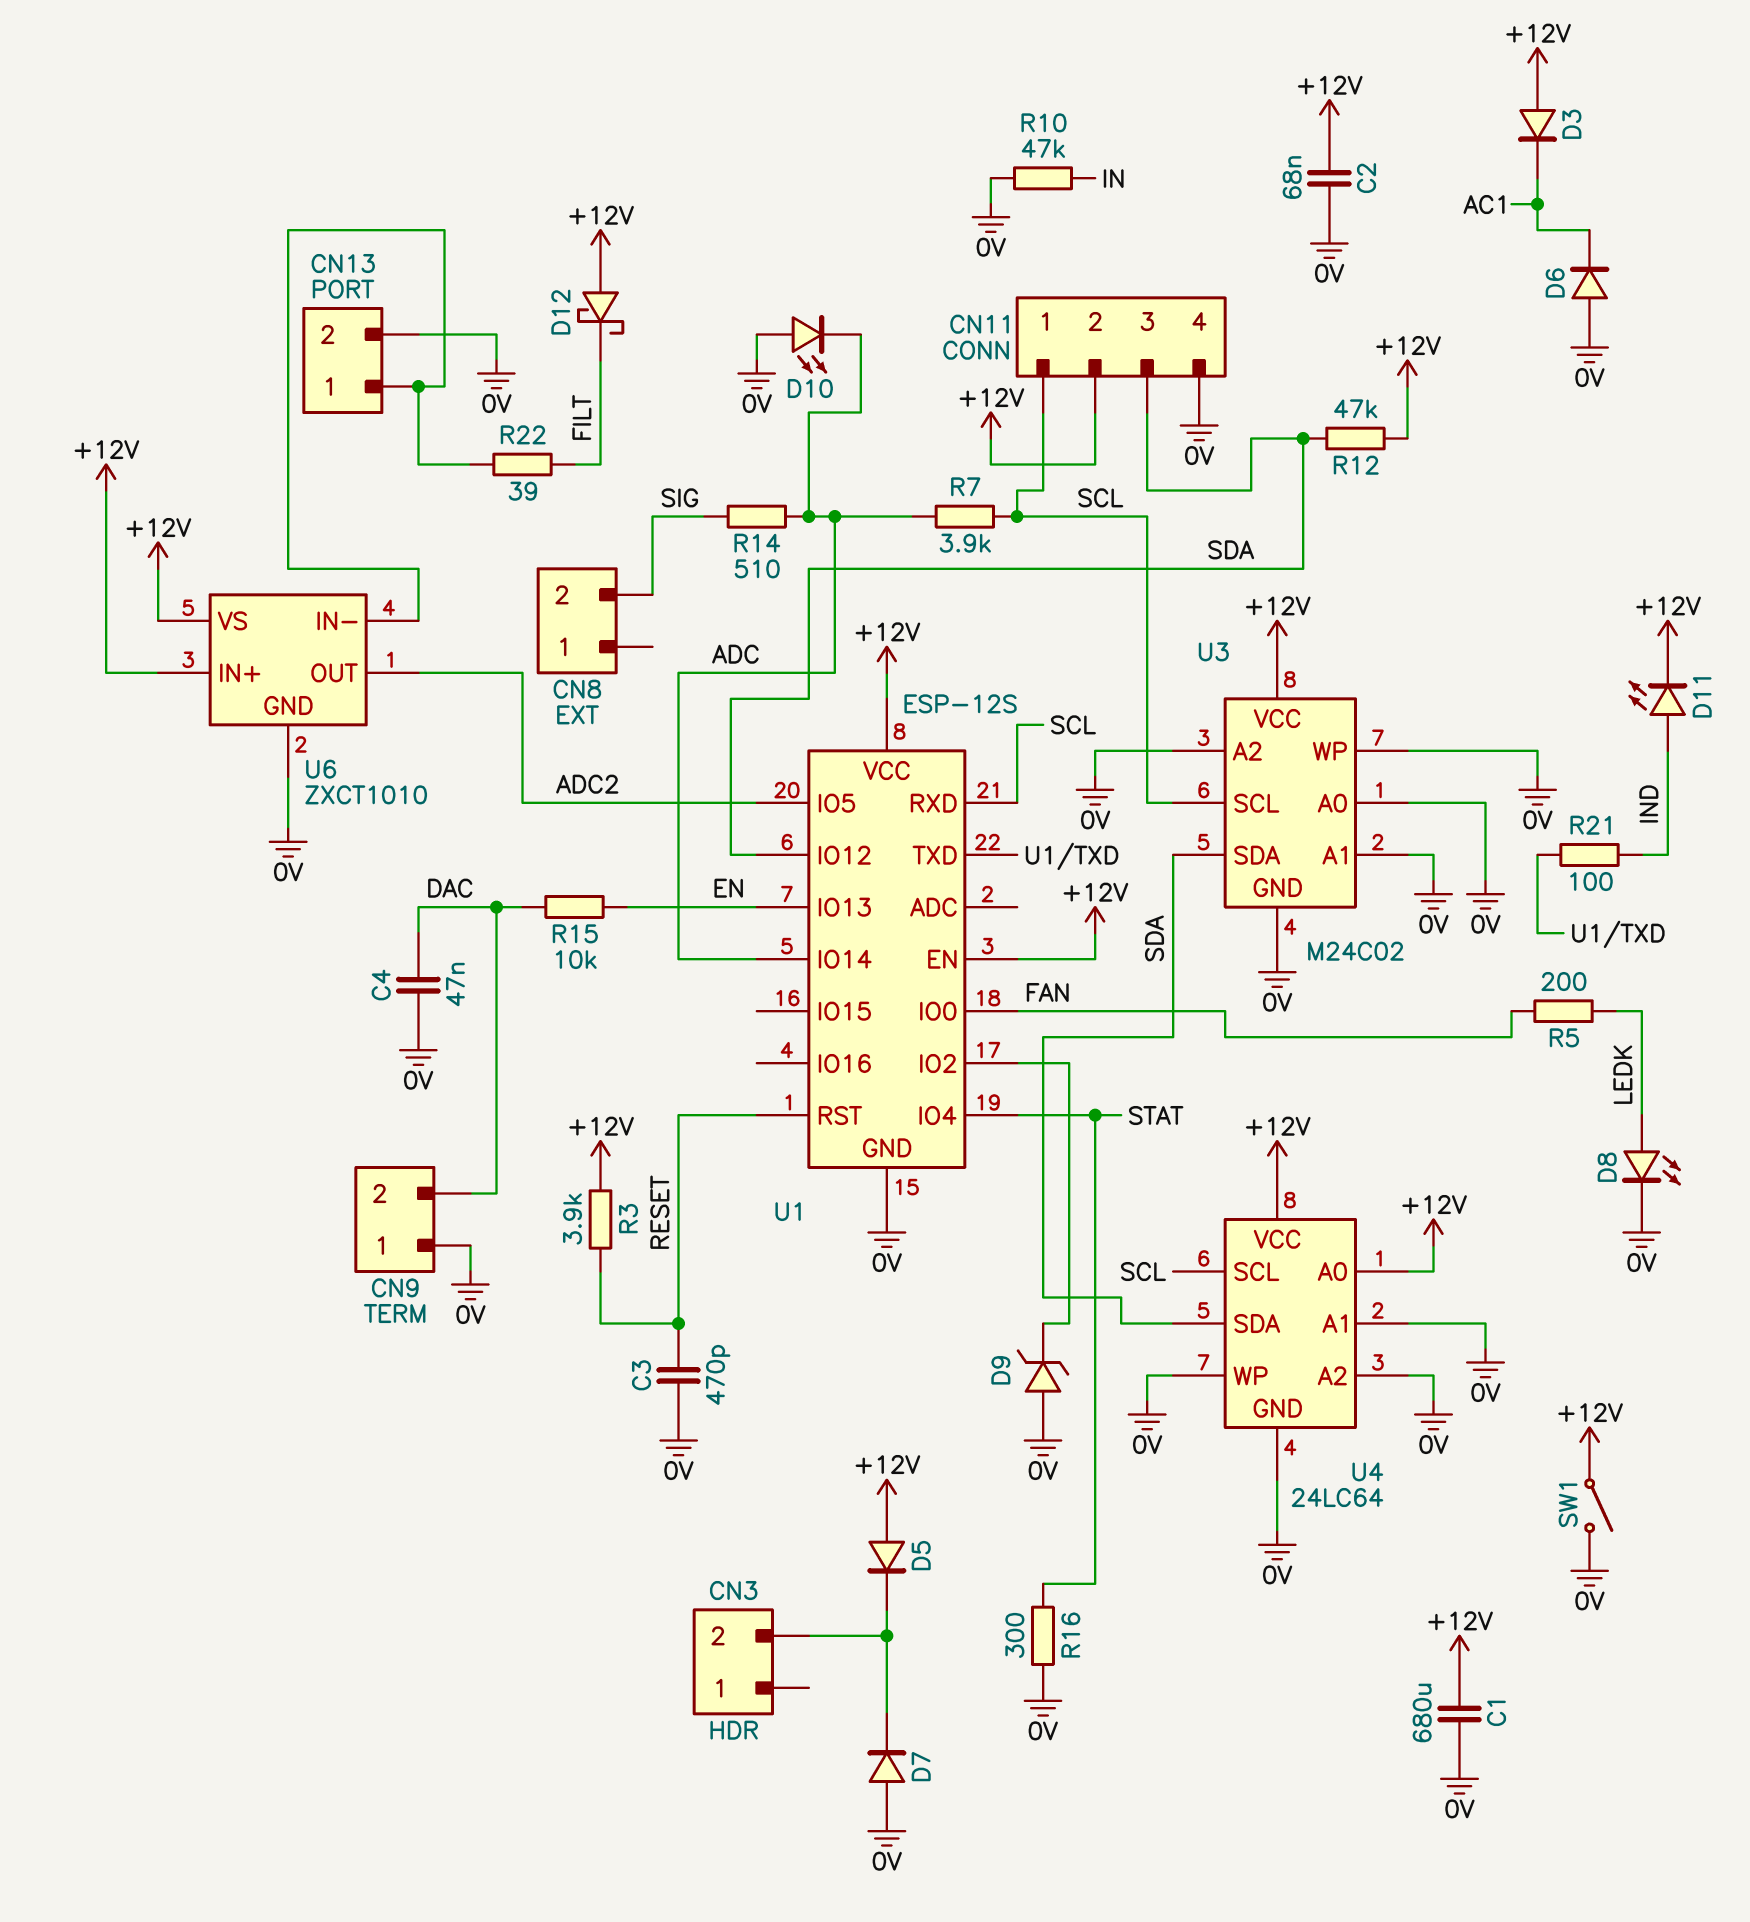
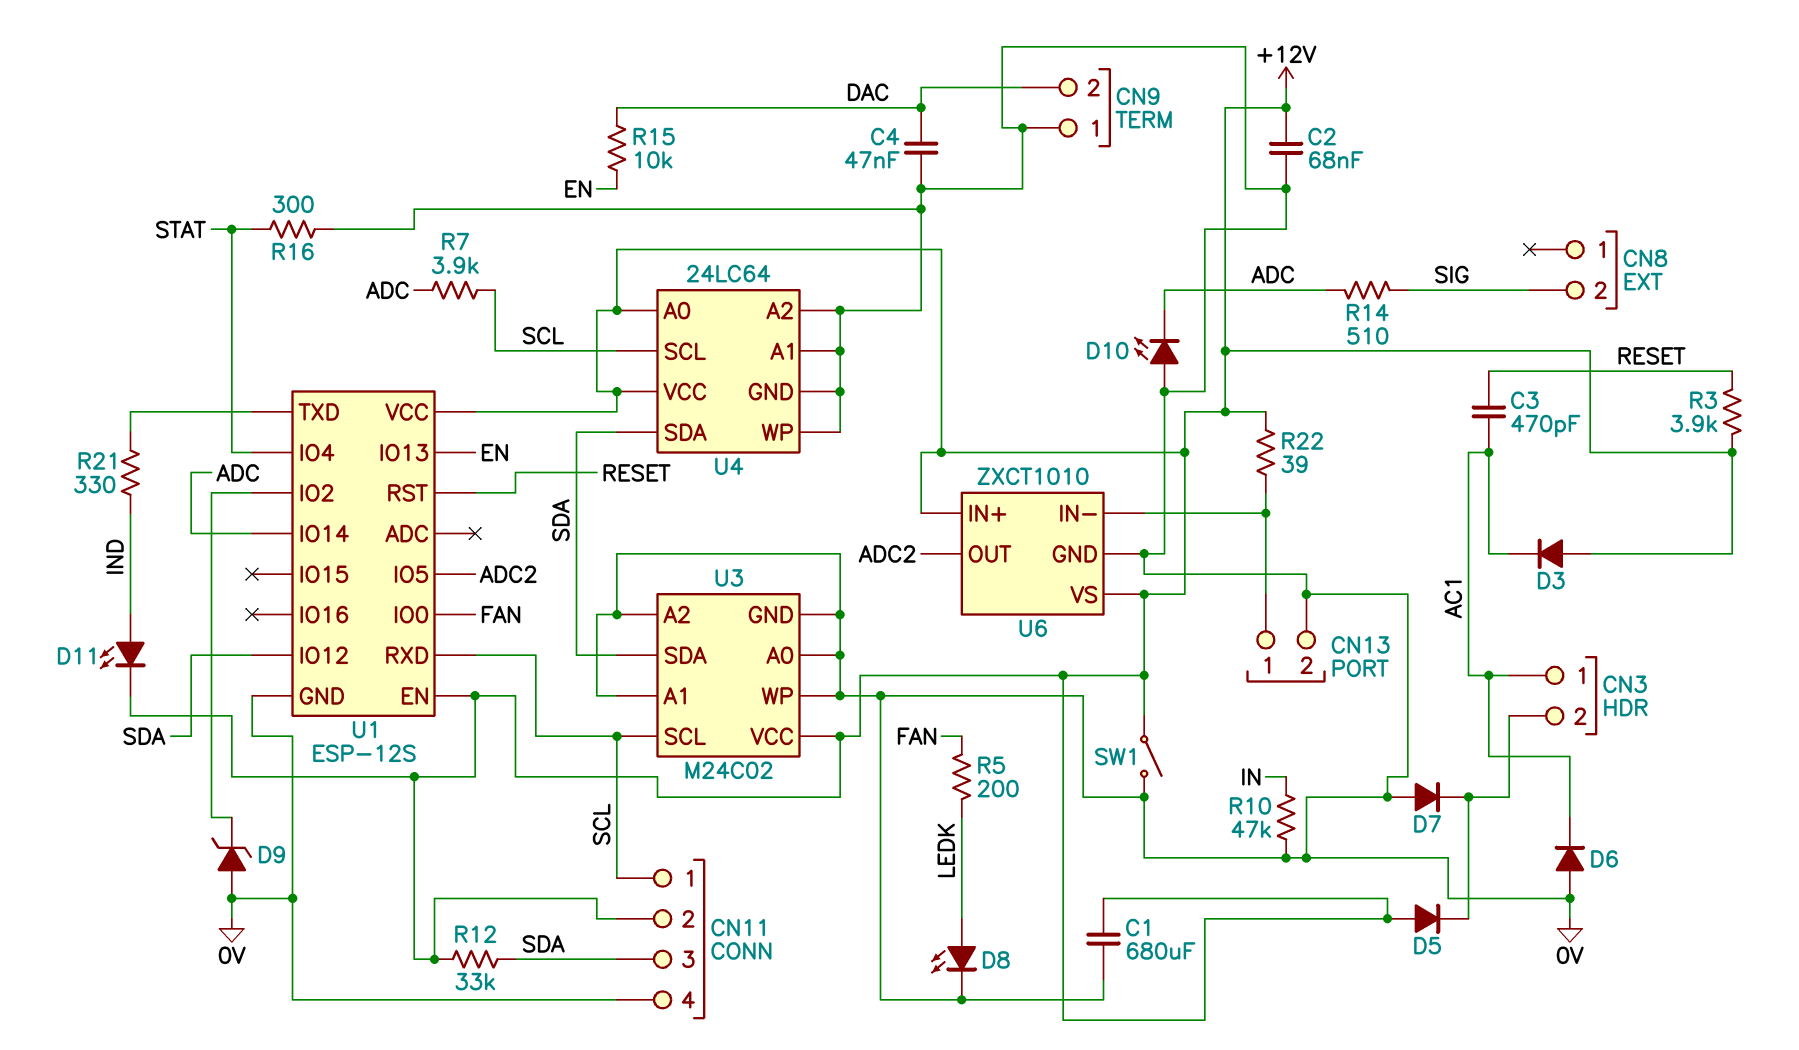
C3: 470pF (0V, RESET) -> 470pF (AC1, RESET)
CN3 pin 1: none -> AC1
D12: schottky (A +12V, K FILT) -> none
R12: 47k (+12V, SDA) -> 33k (+12V, SDA)
R21: 100 (IND, U1/TXD) -> 330 (IND, U1/TXD)
R22: 39 (CN13/1, FILT) -> 39 (+12V, CN13/1)

